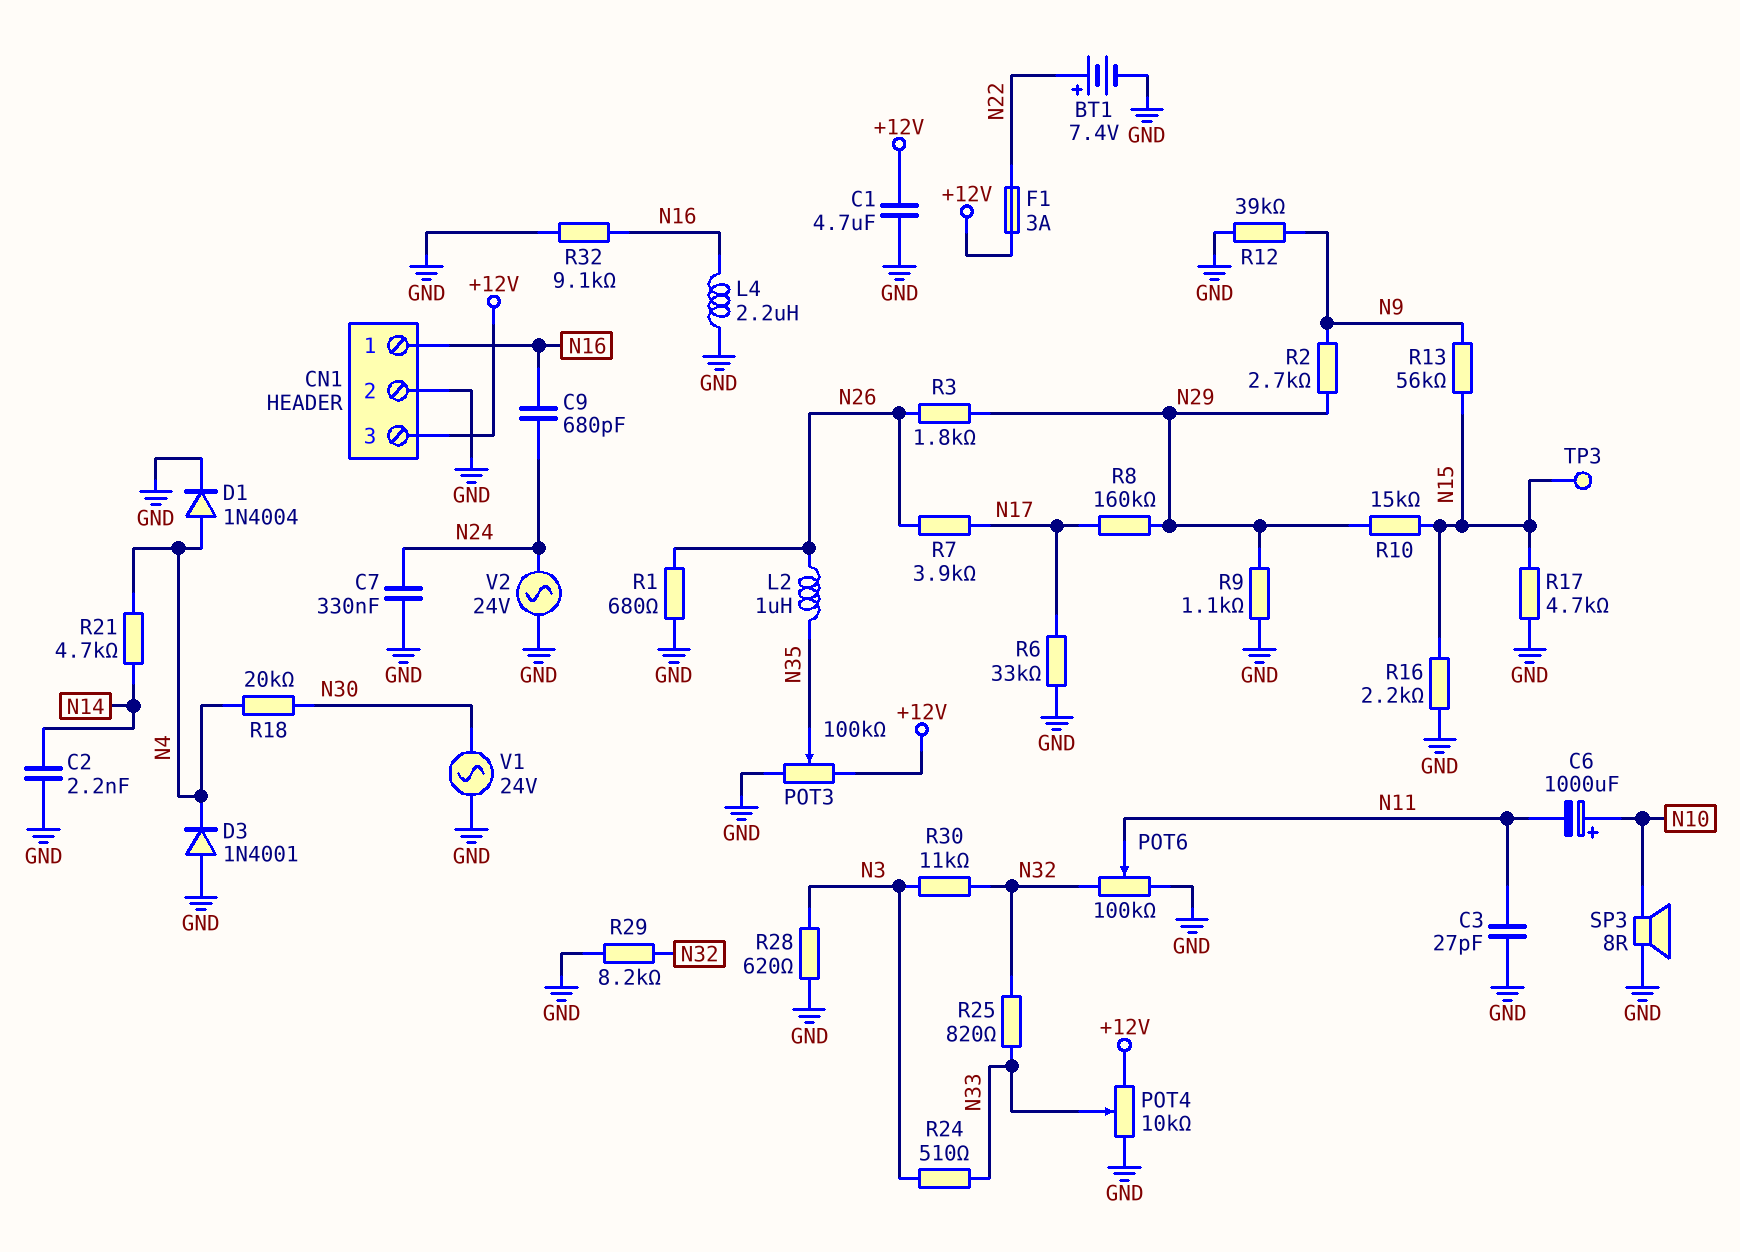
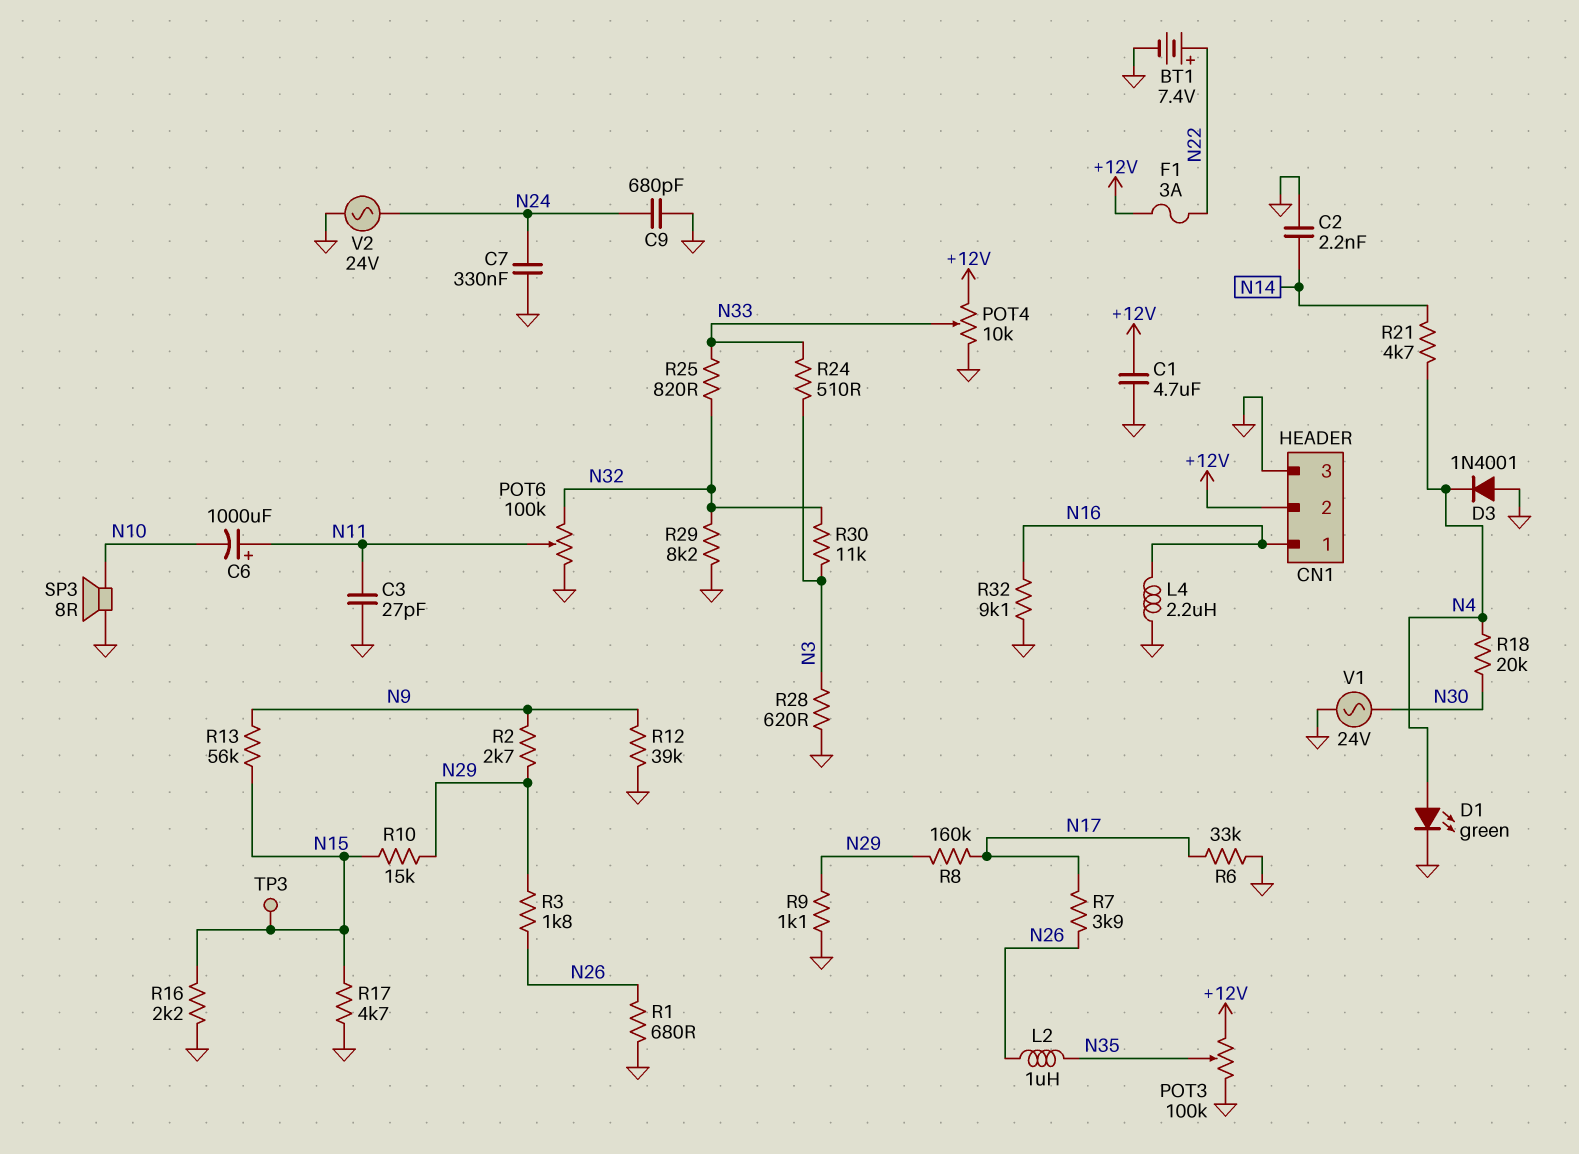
C6: 1000uF (plus N10, minus N11) -> 1000uF (plus N11, minus N10)
C9: 680pF (N16, N24) -> 680pF (GND, N24)
CN1 pin 2: GND -> +12V
CN1 pin 3: +12V -> GND
D1: diode 1N4004 (A N4, K GND) -> LED green (A N4, K GND)

